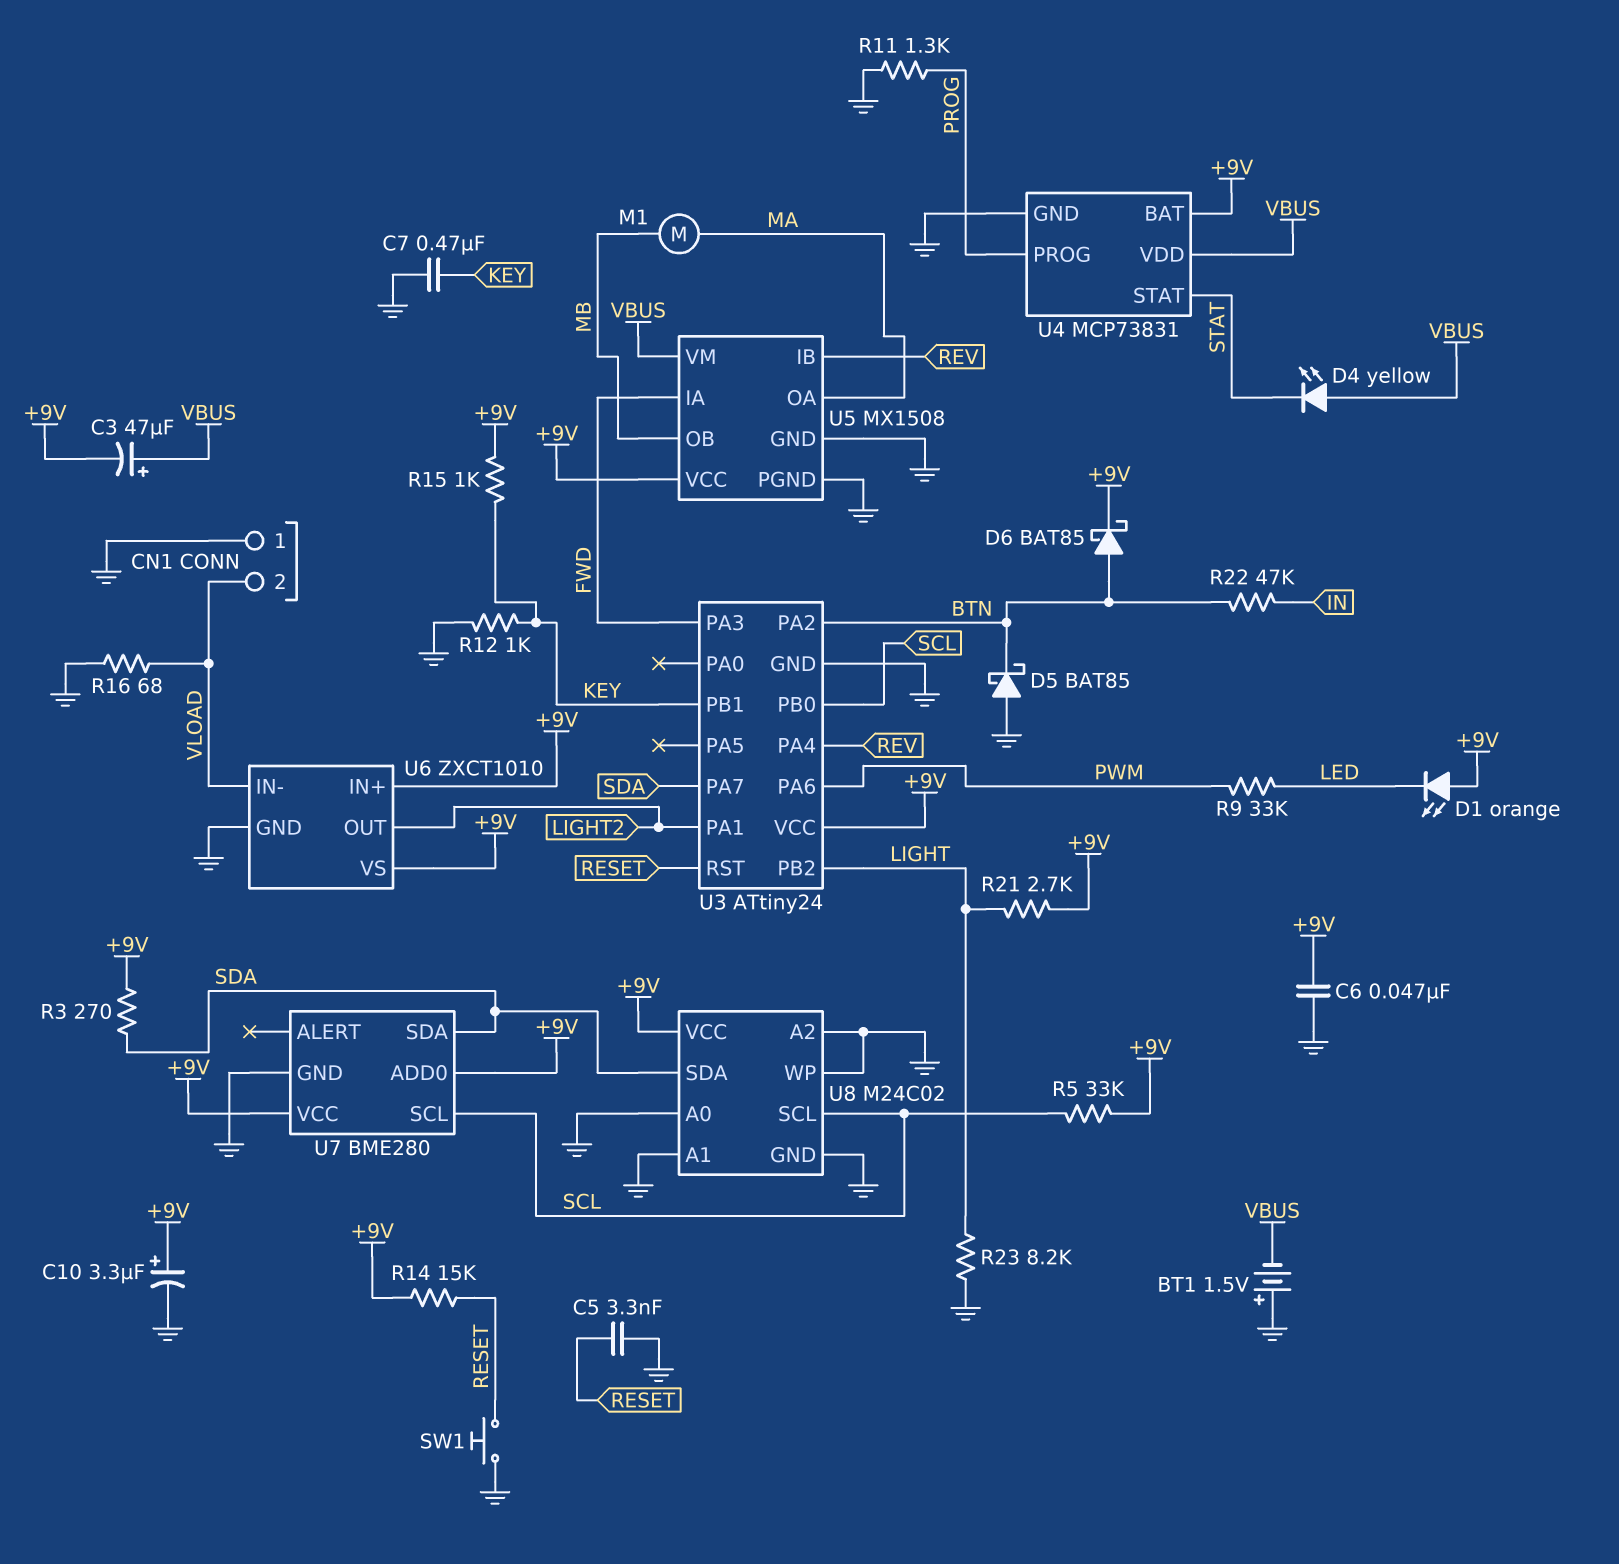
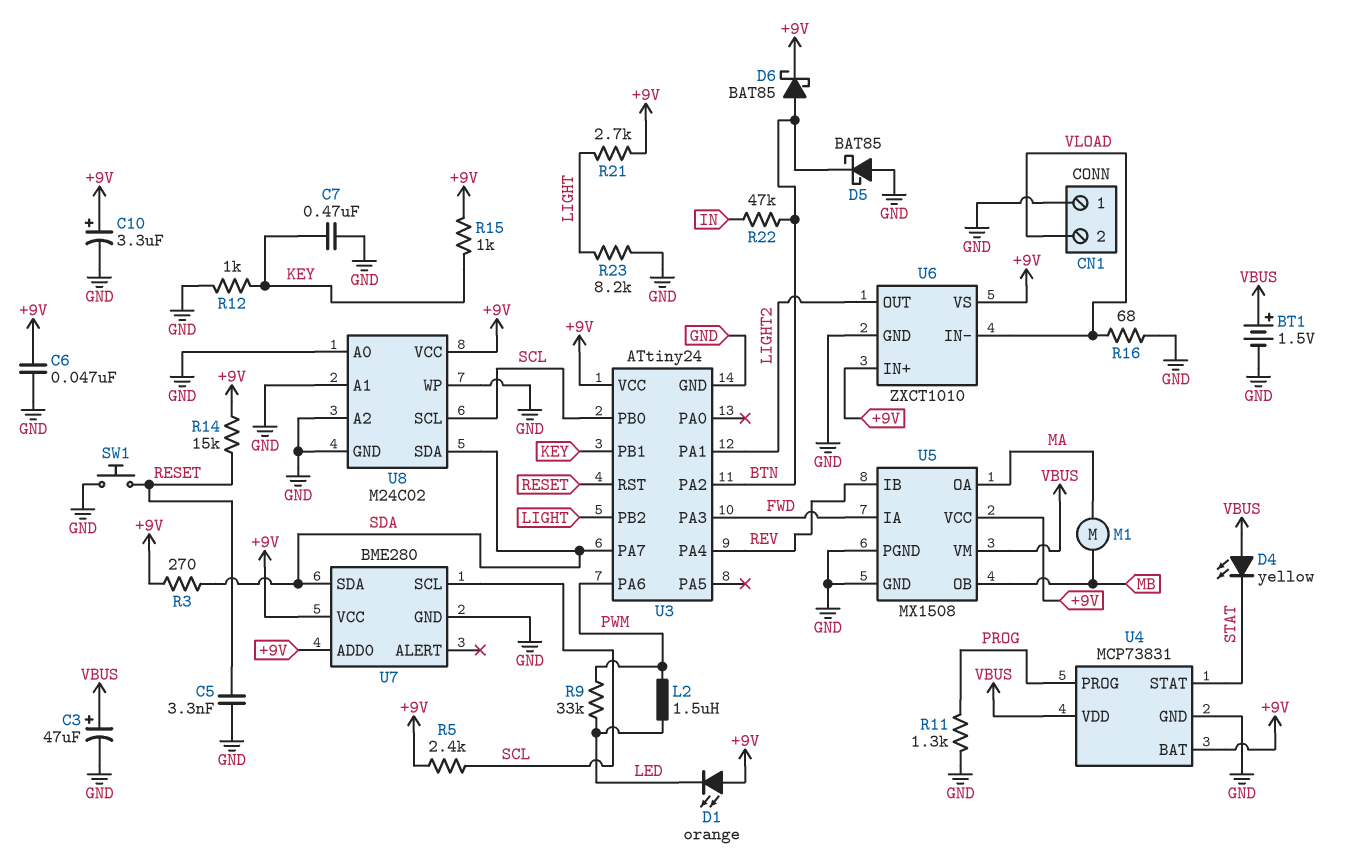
BT1: 1.5V (plus GND, minus VBUS) -> 1.5V (plus VBUS, minus GND)
C3: 47uF (plus VBUS, minus +9V) -> 47uF (plus VBUS, minus GND)
L2: none -> 1.5uH (LED, PWM)
R5: 33k (+9V, SCL) -> 2.4k (+9V, SCL)

